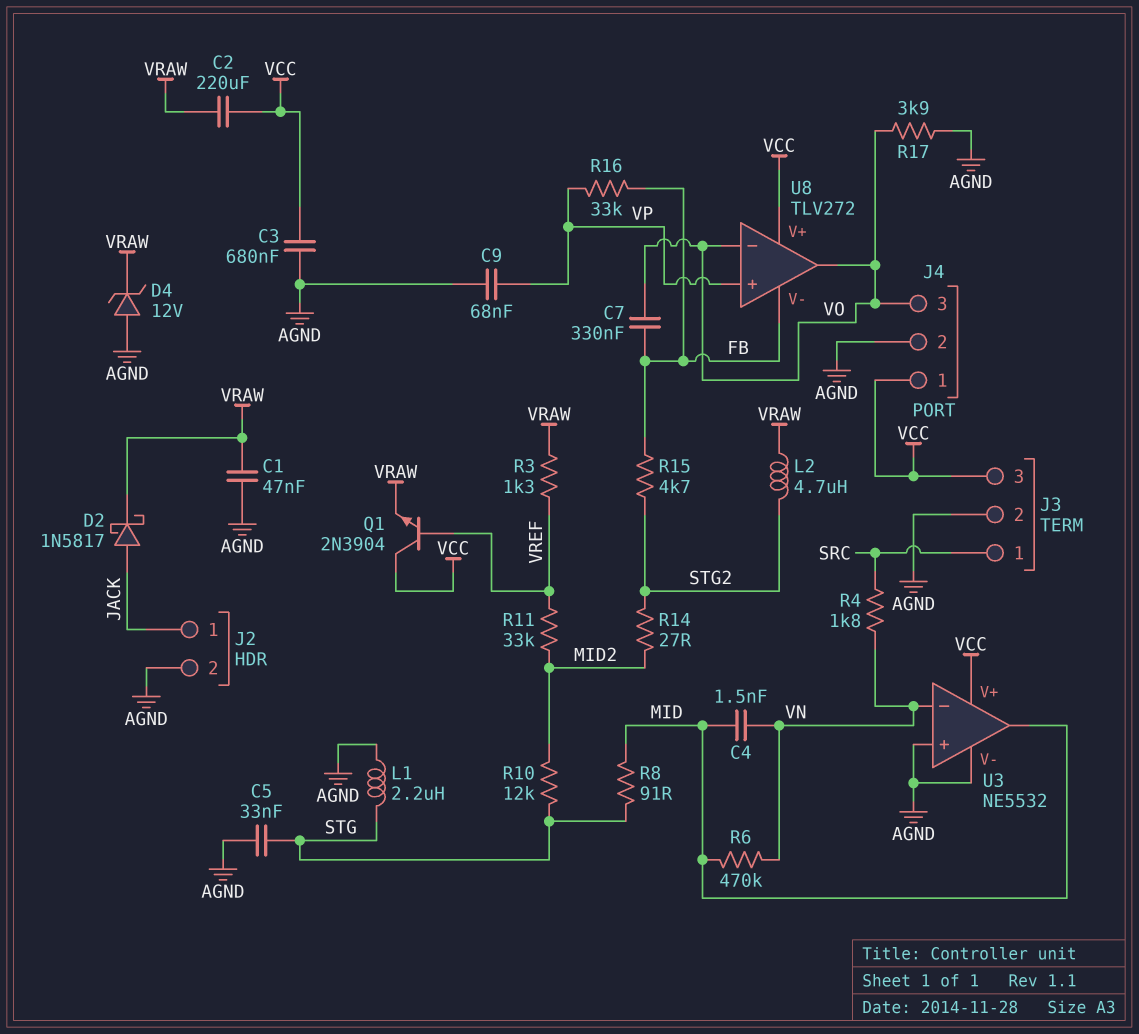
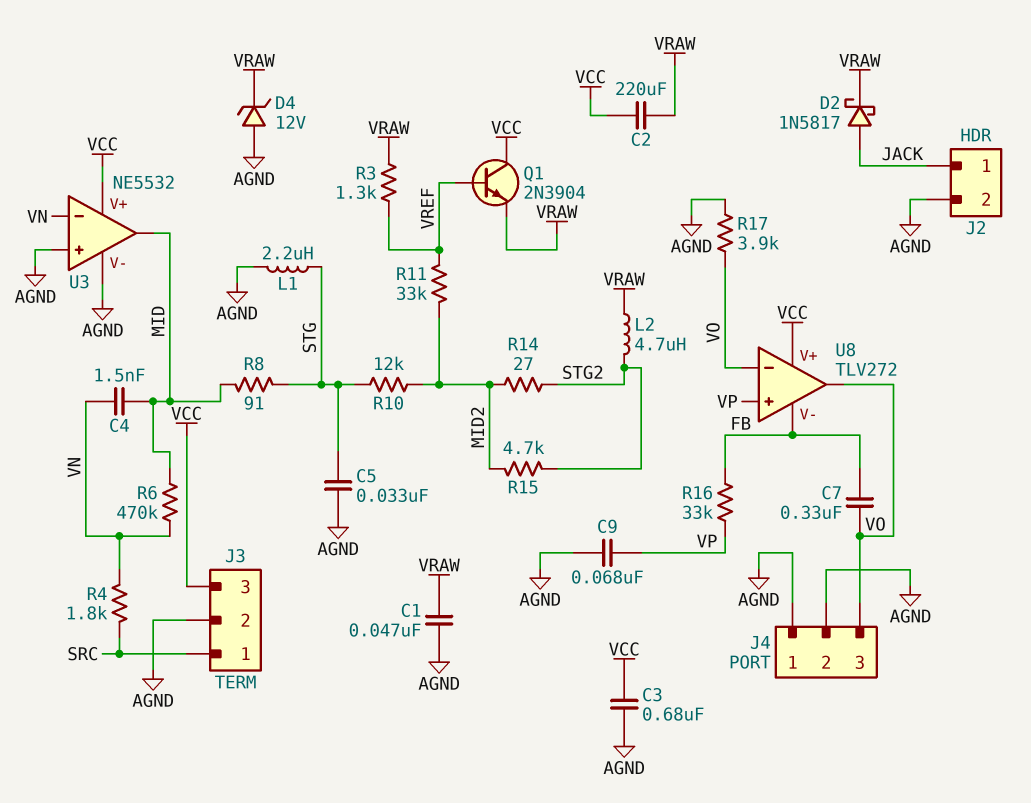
J4 pin 1: VCC -> AGND
R15: 4.7k (FB, STG2) -> 4.7k (MID2, STG2)

